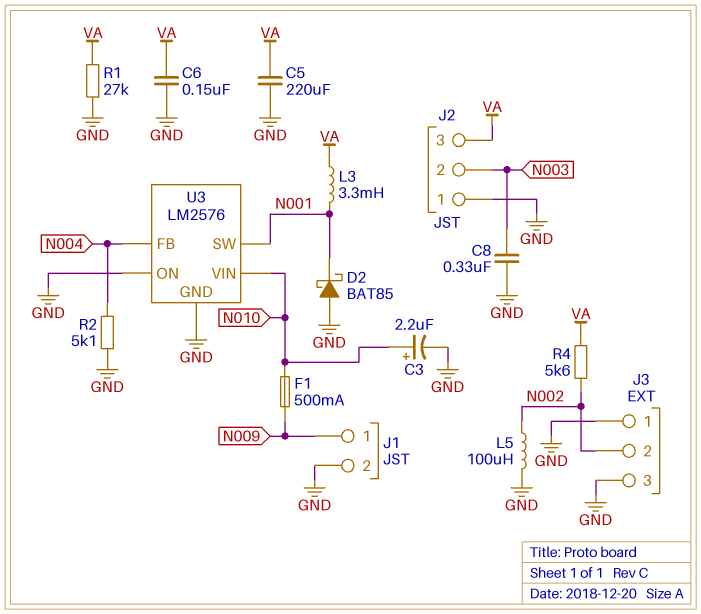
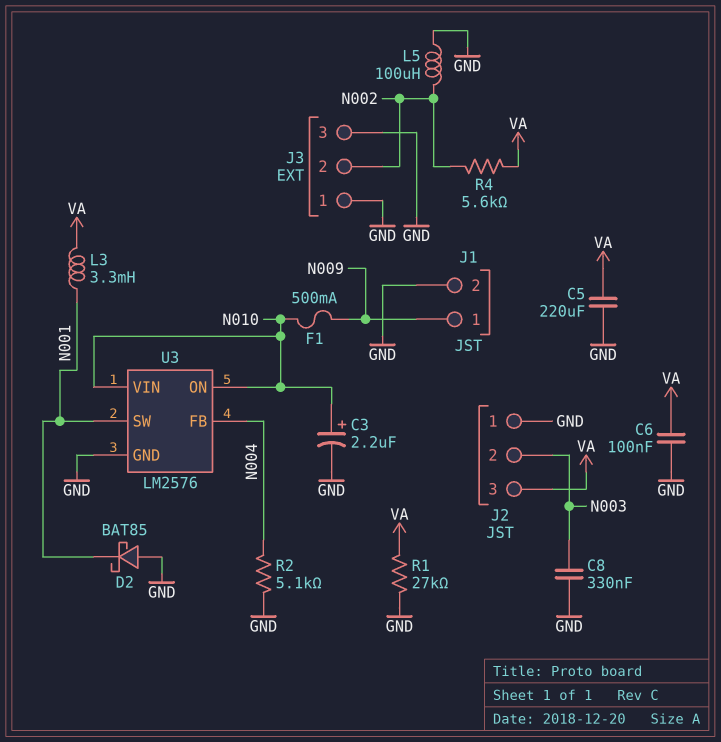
C6: 150nF (GND, VA) -> 100nF (GND, VA)
U3 pin ON: GND -> N010

